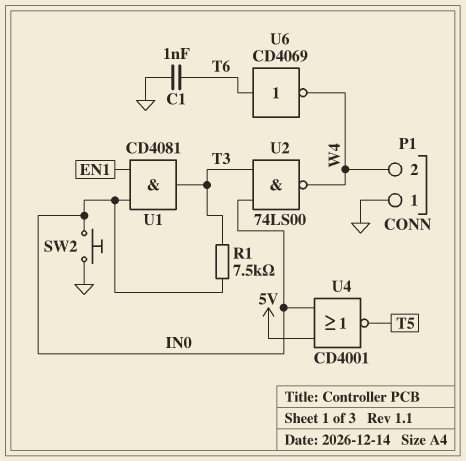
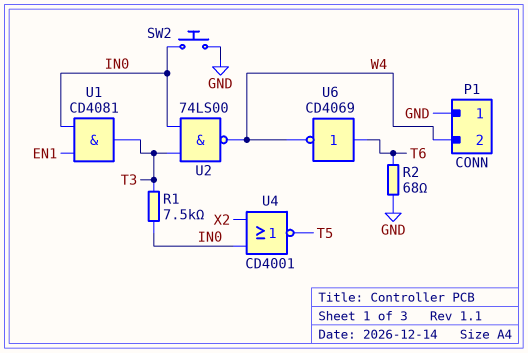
C1: 1nF (GND, T6) -> none
R2: none -> 68 (GND, T6)
U4: NOR CD4001 (in 5V, in IN0, out T5) -> NOR CD4001 (in IN0, in X2, out T5)

